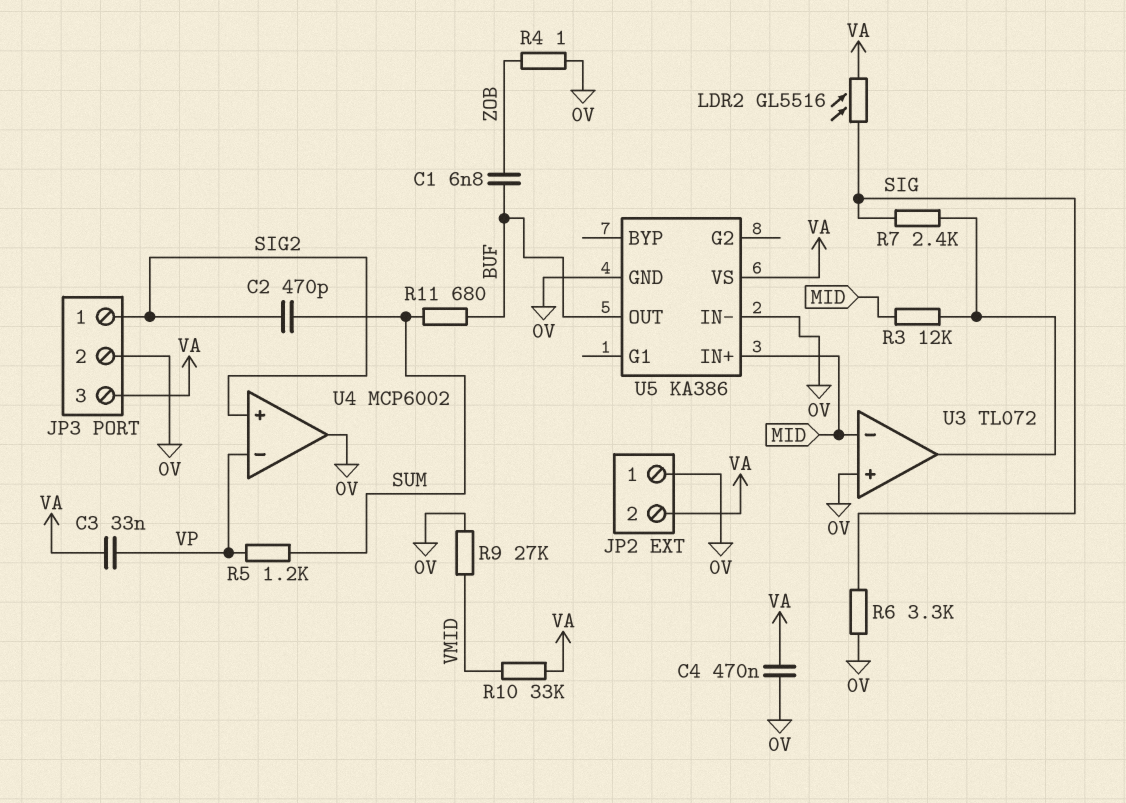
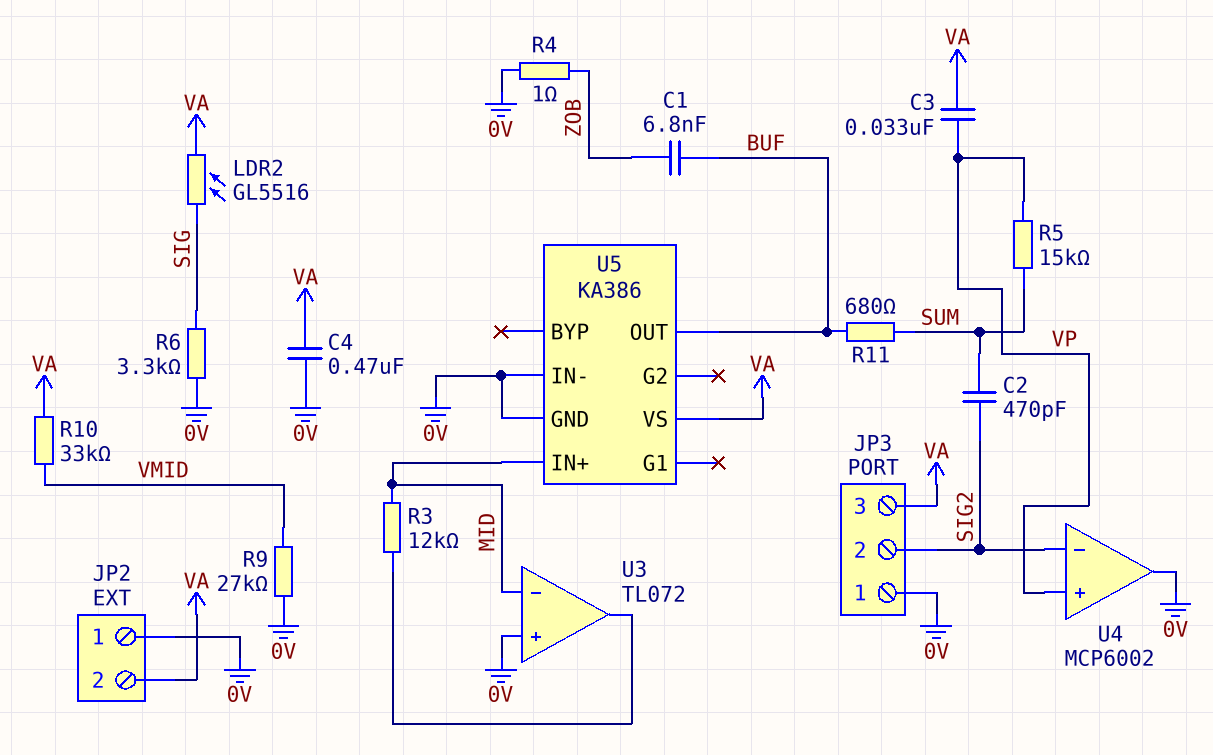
JP3 pin 1: SIG2 -> 0V
JP3 pin 2: 0V -> SIG2
R5: 1.2k (SUM, VP) -> 15k (SUM, VP)
R7: 2.4k (SIG, U3/out) -> none
U4 pin in+: SIG2 -> VP
U4 pin in-: VP -> SIG2

